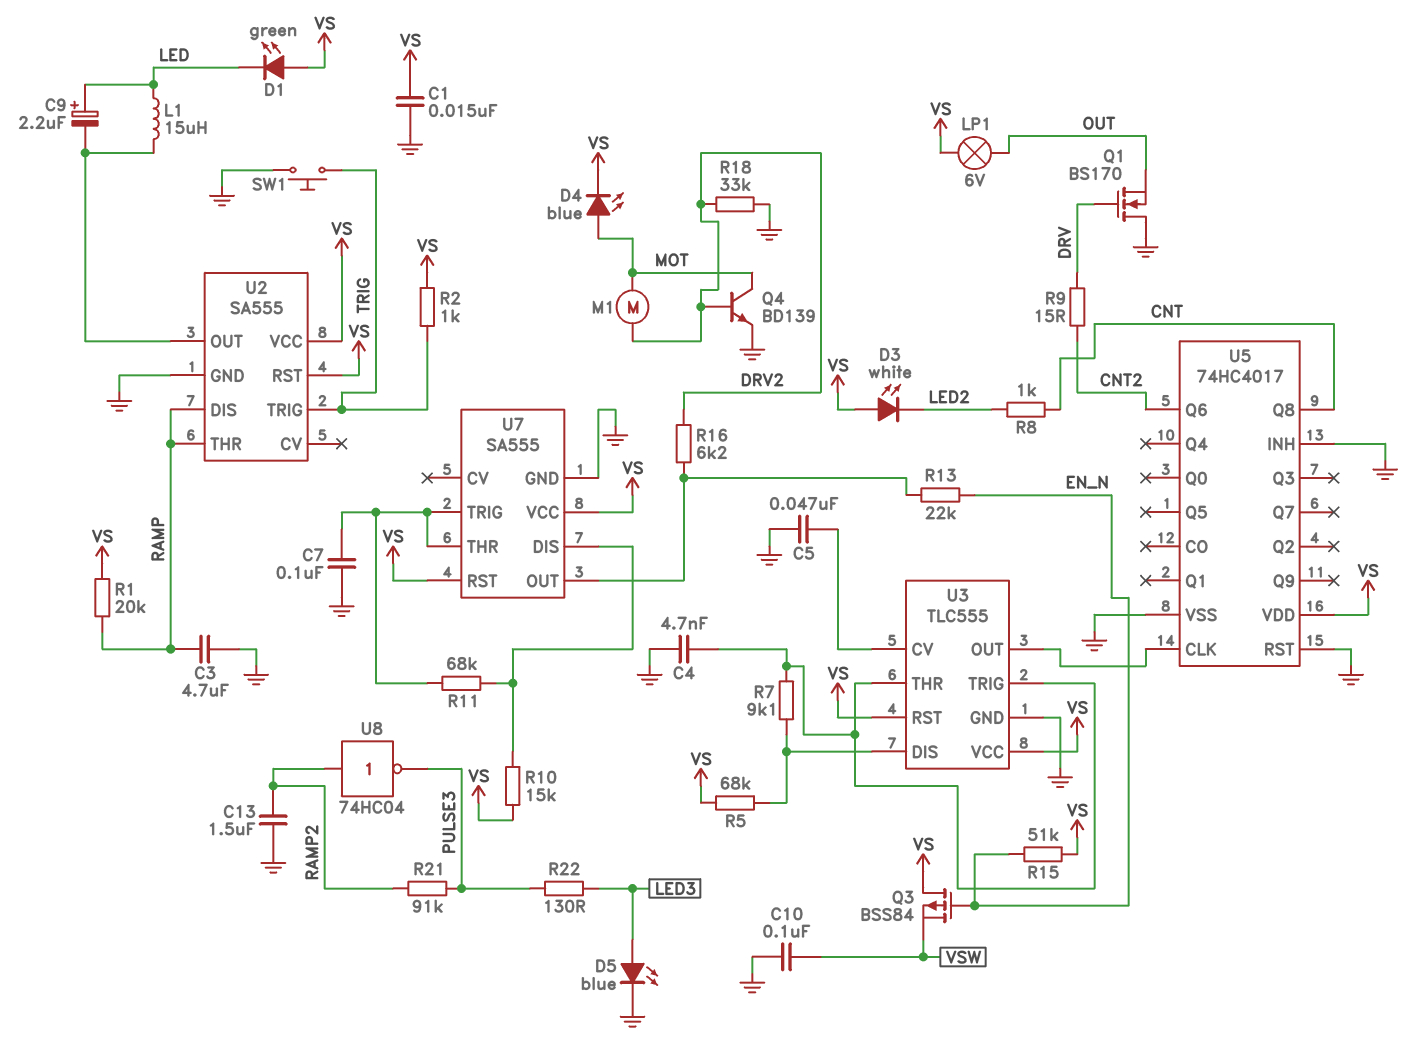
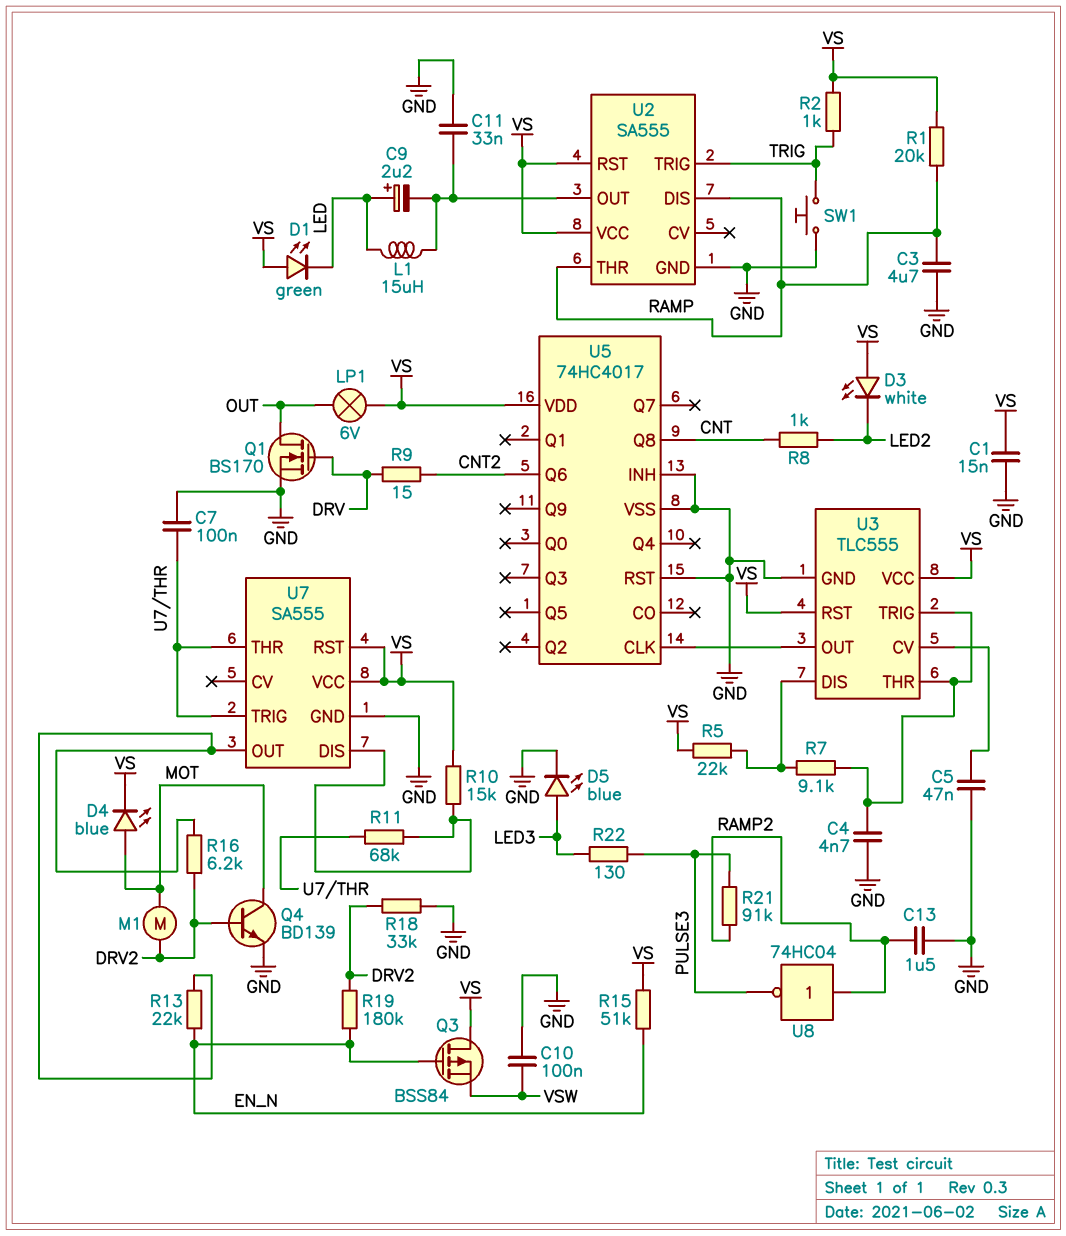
C11: none -> 33nF (GND, U2/OUT)
Q1: NMOS BS170 (G DRV, D GND, S OUT) -> NMOS BS170 (G DRV, D OUT, S GND)
R5: 68k (U3/DIS, VS) -> 22k (U3/DIS, VS)
R19: none -> 180k (DRV2, EN_N)

